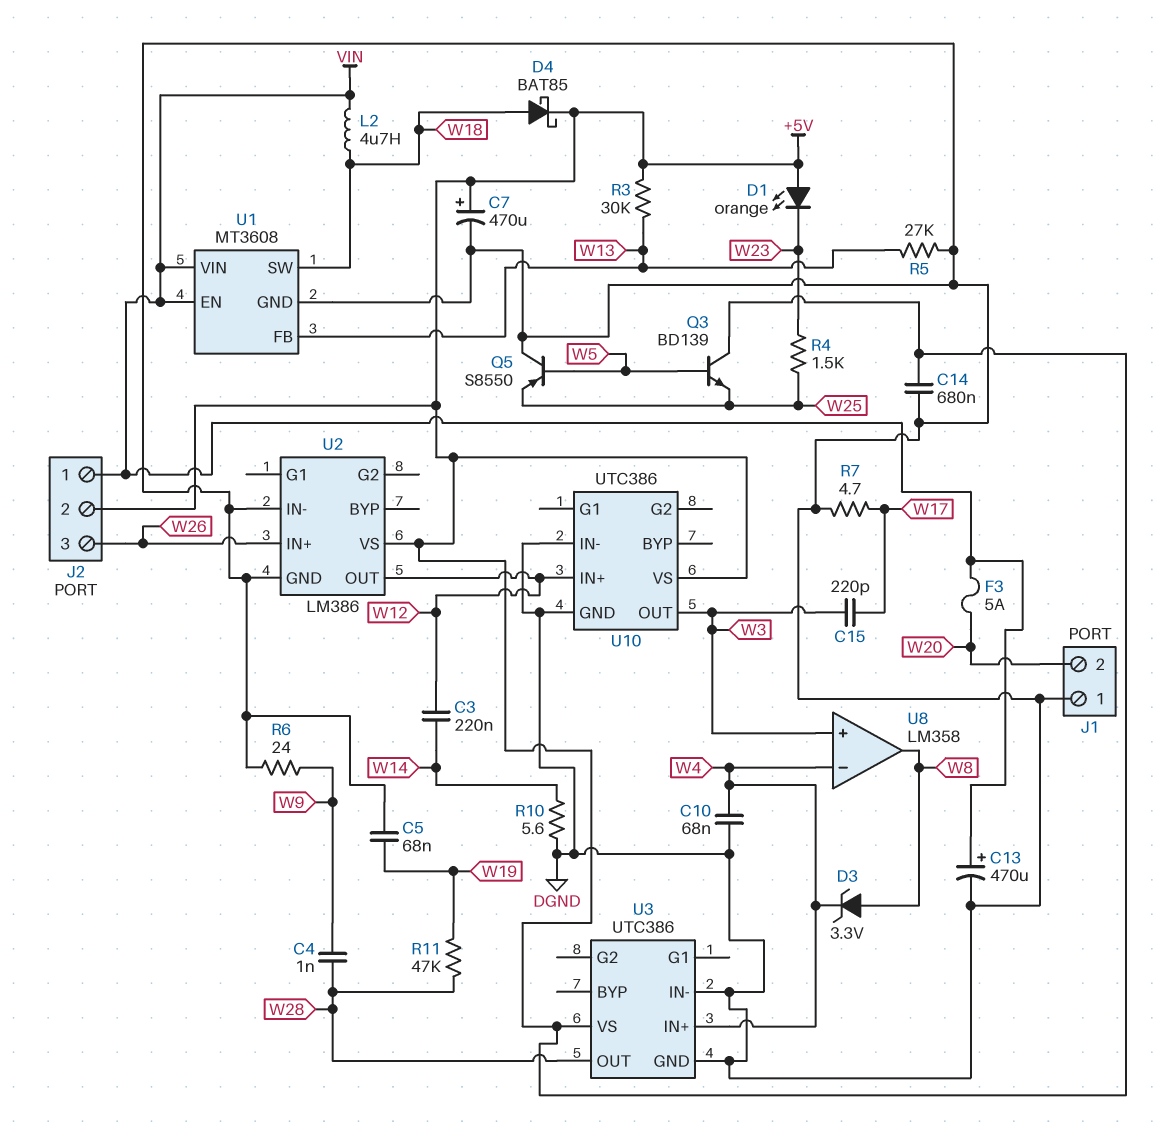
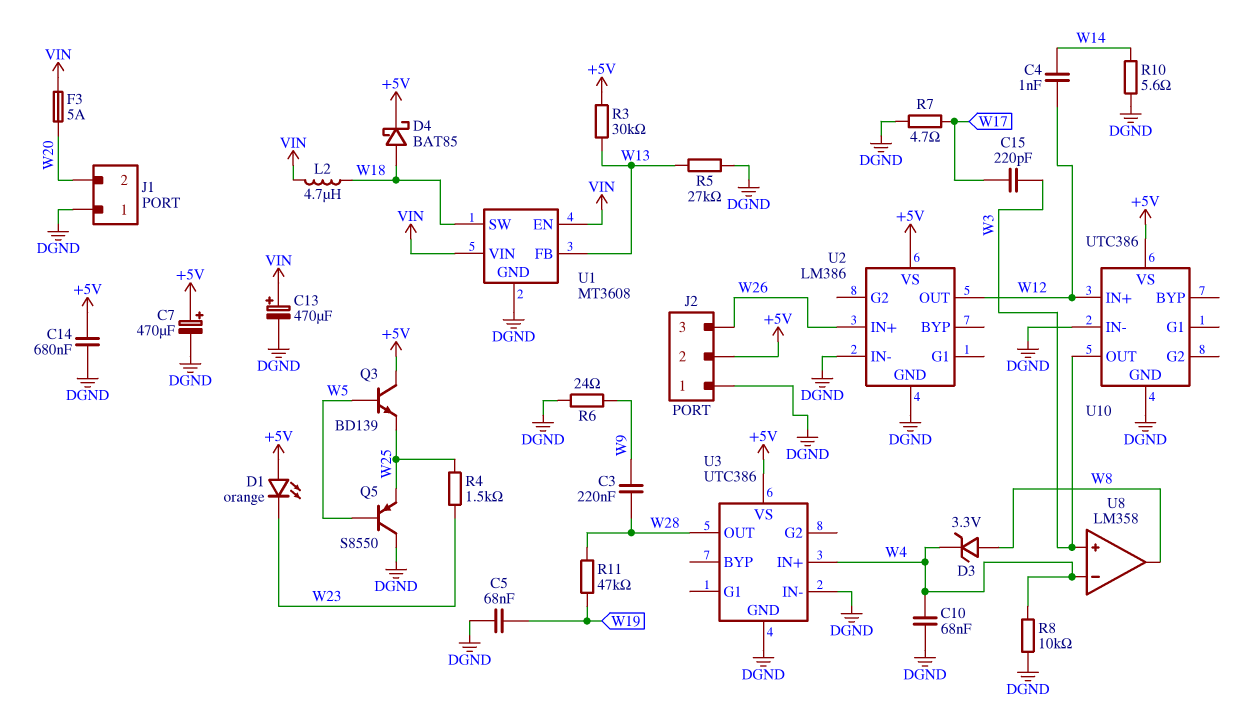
C3: 220nF (W12, W14) -> 220nF (W9, W28)
C4: 1nF (W9, W28) -> 1nF (W12, W14)
J2 pin 1: VIN -> DGND
R8: none -> 10k (DGND, W4)

